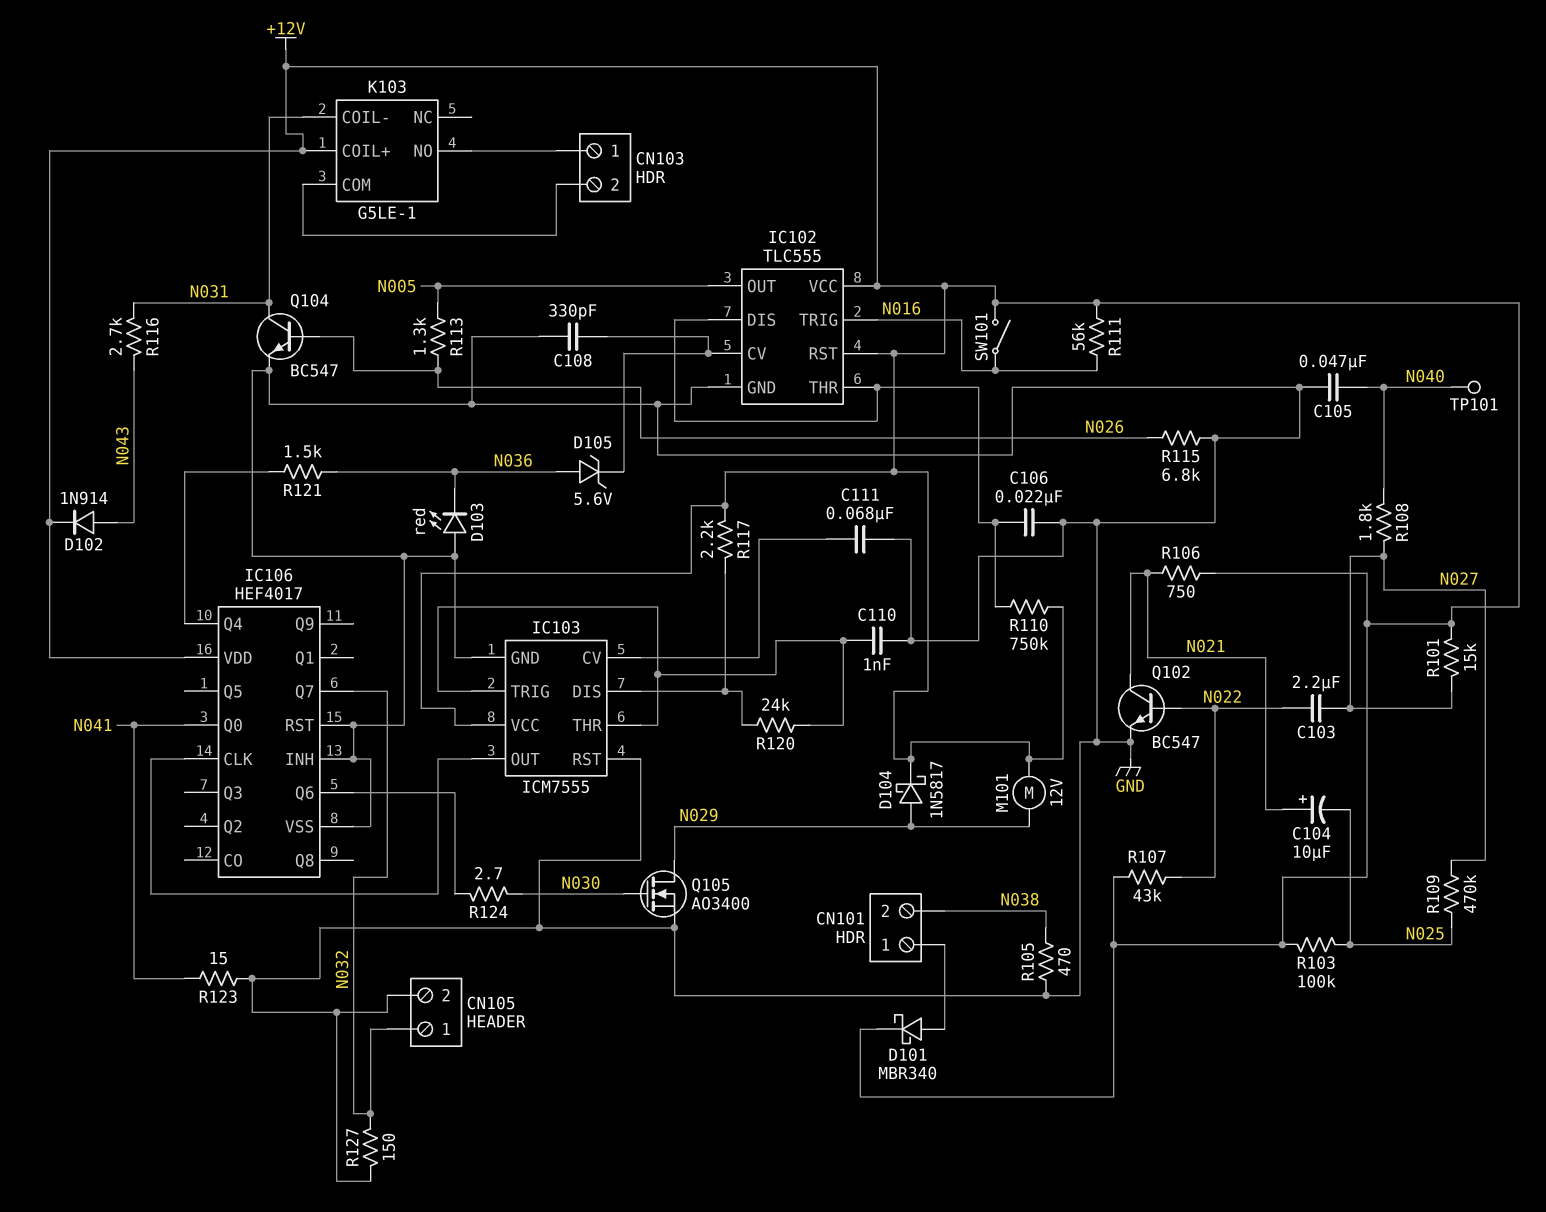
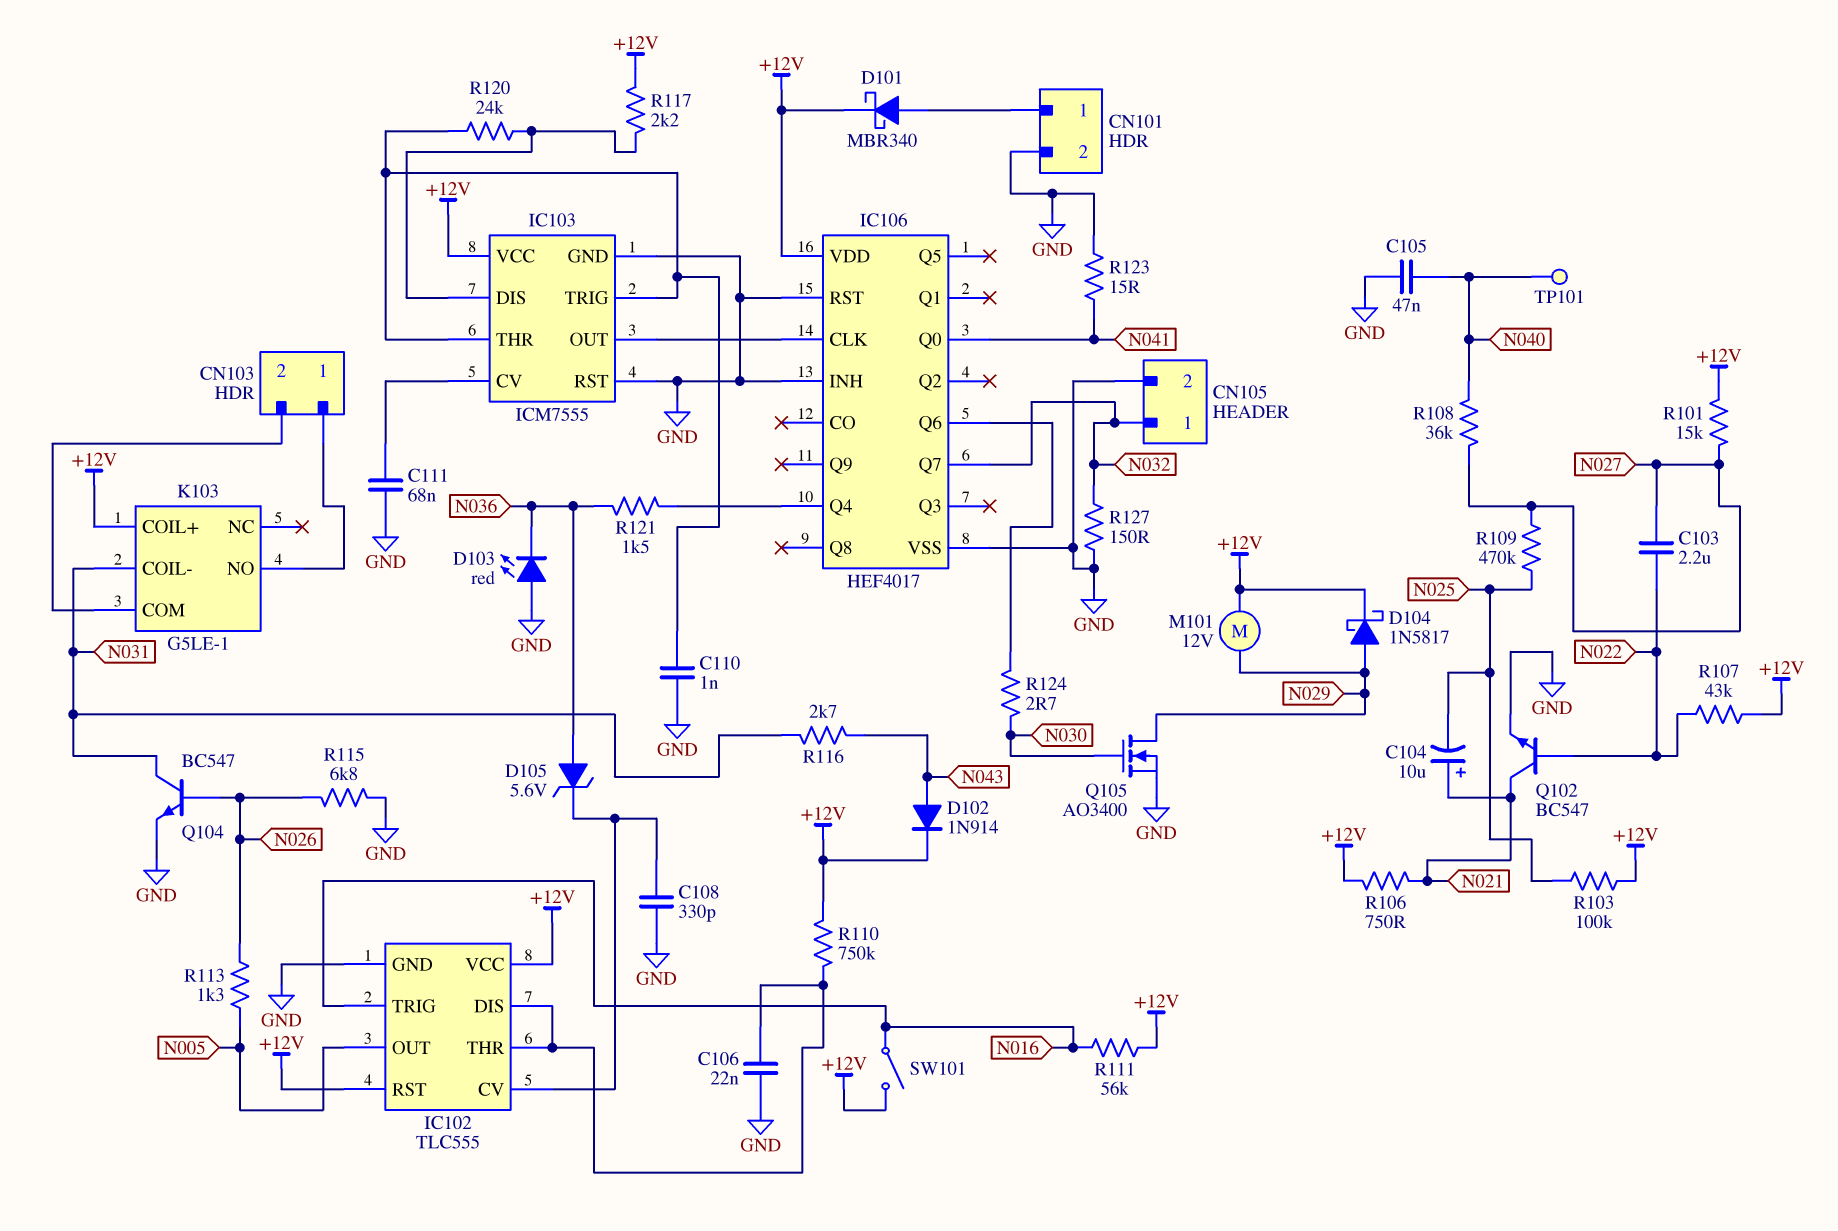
CN101 pin 2: N038 -> GND
R105: 470 (GND, N038) -> none
R108: 1.8k (N027, N040) -> 36k (N027, N040)

